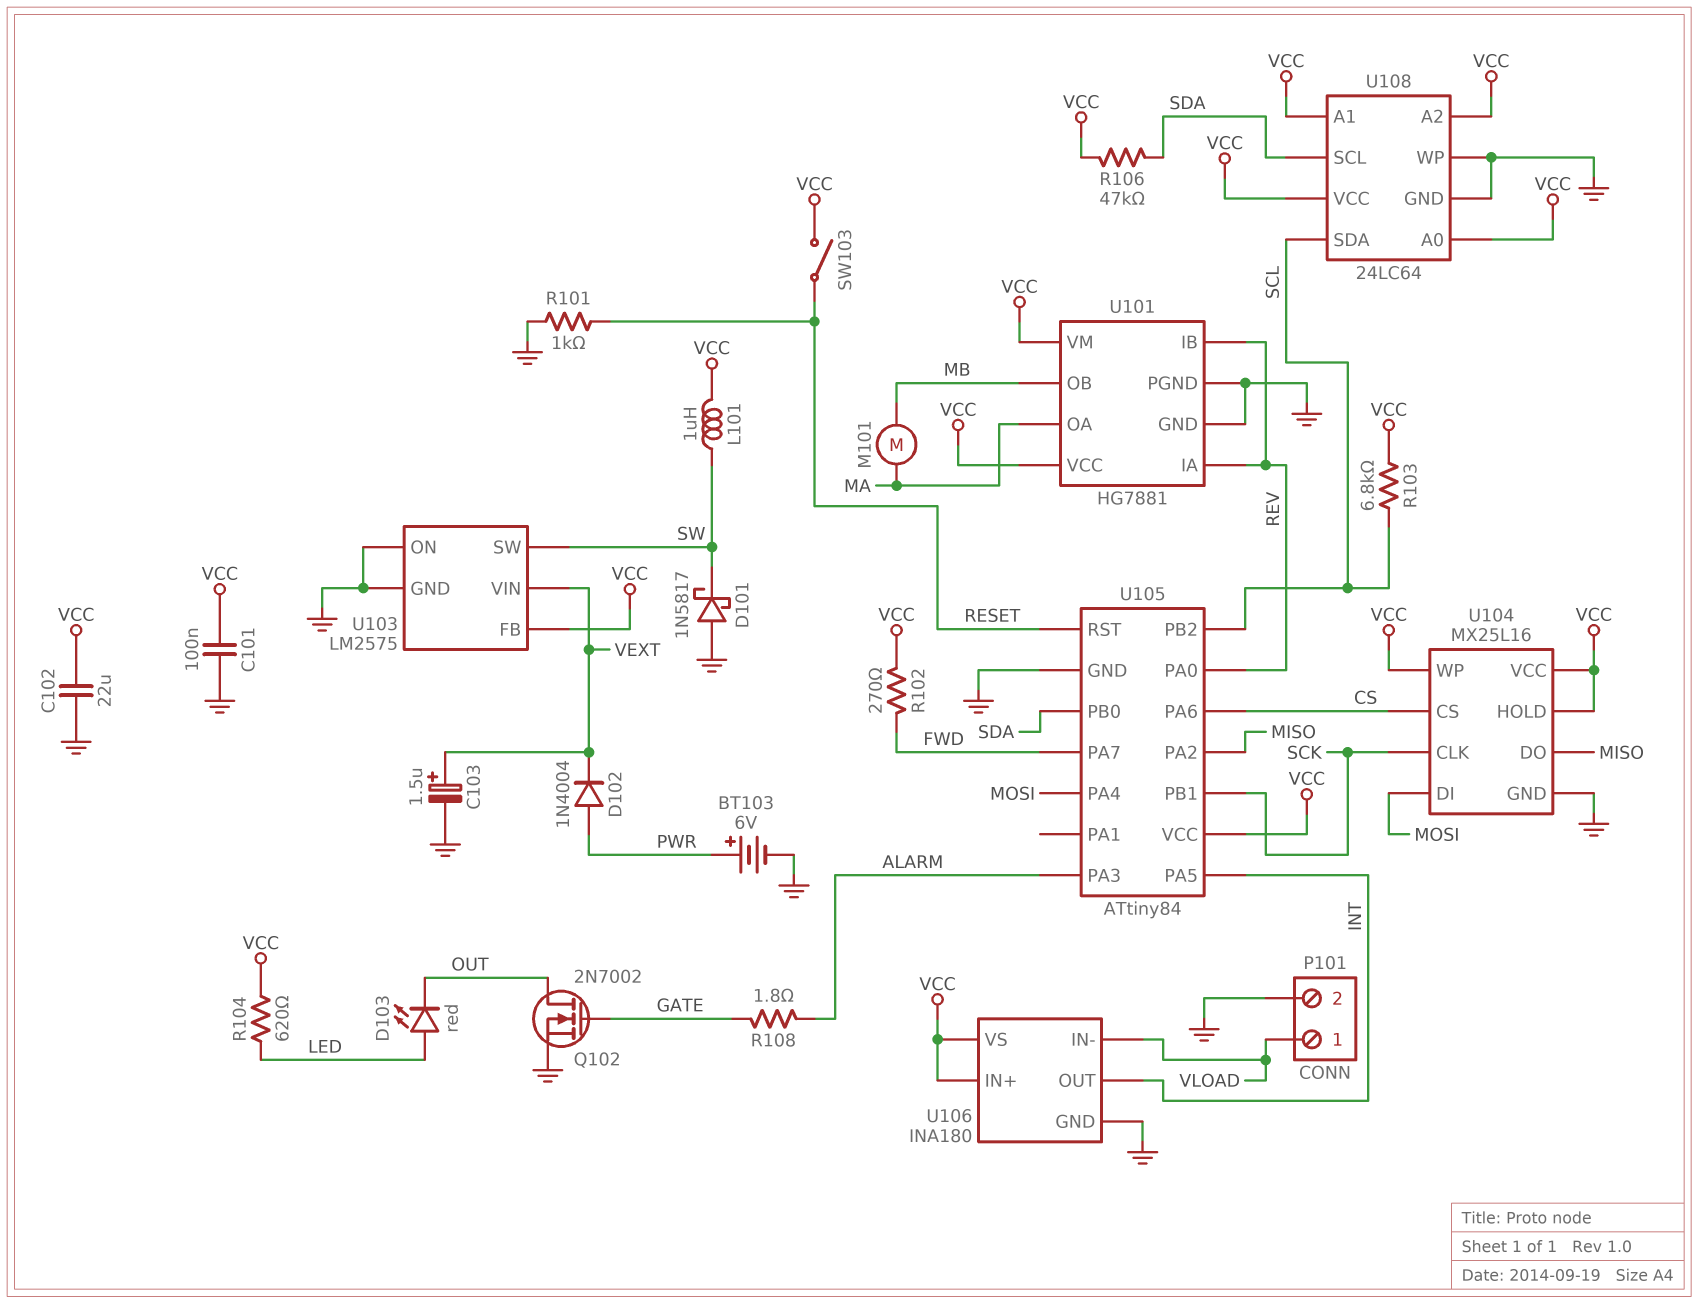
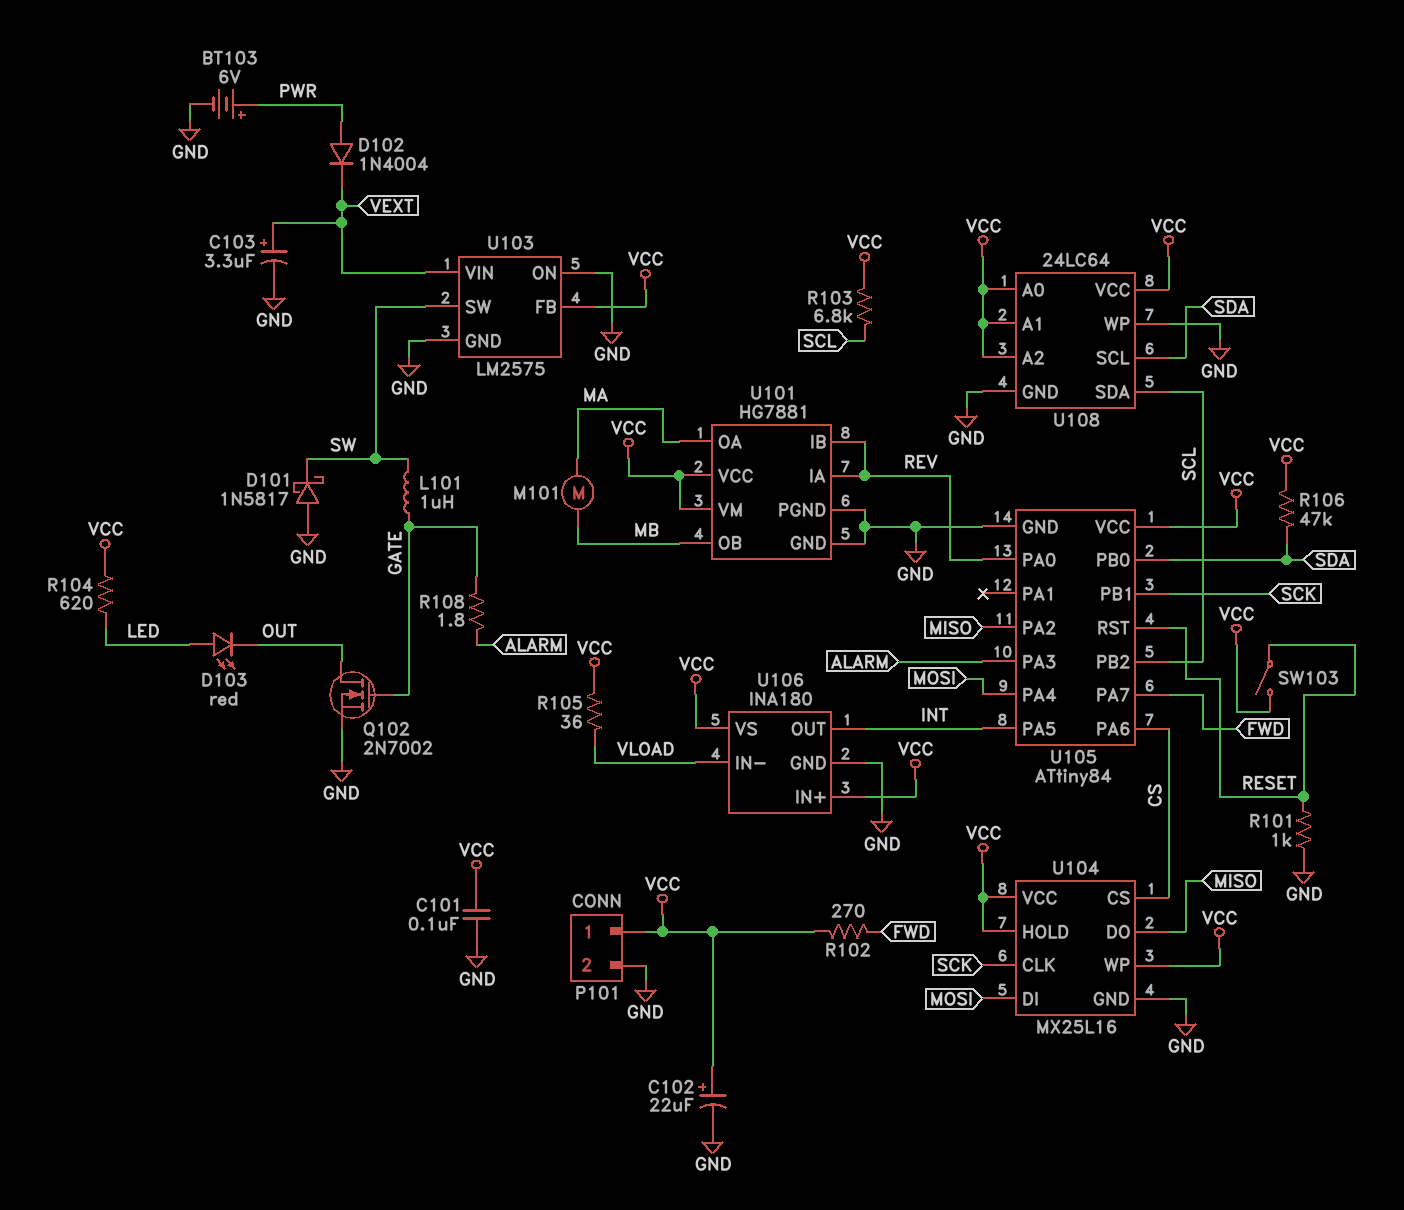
C102: 22uF (GND, VCC) -> 22uF (plus VCC, minus GND)
C103: 1.5uF (plus VEXT, minus GND) -> 3.3uF (plus VEXT, minus GND)
L101: 1uH (SW, VCC) -> 1uH (GATE, SW)
P101 pin 1: VLOAD -> VCC
R105: none -> 36 (VCC, VLOAD)

